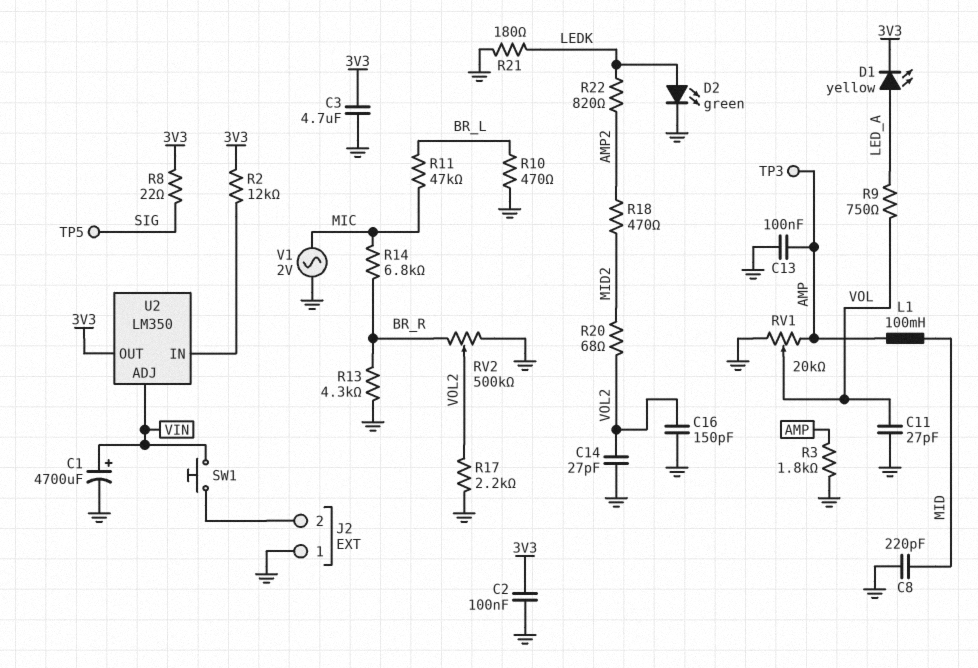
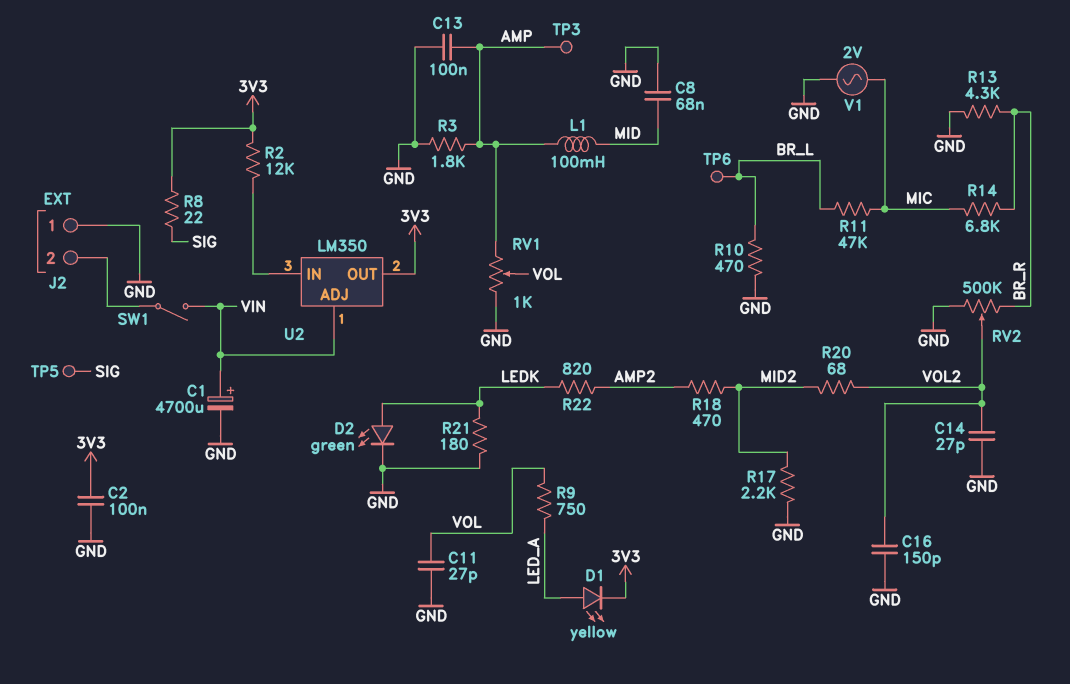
C3: 4.7uF (3V3, GND) -> none
C8: 220pF (GND, MID) -> 68nF (GND, MID)
R17: 2.2k (GND, VOL2) -> 2.2k (GND, MID2)
RV1: 20k (AMP, GND, wiper VOL) -> 1k (AMP, GND, wiper VOL)
SW1: button (J2/2, VIN) -> switch (J2/2, VIN)
TP6: none -> test point (BR_L)

